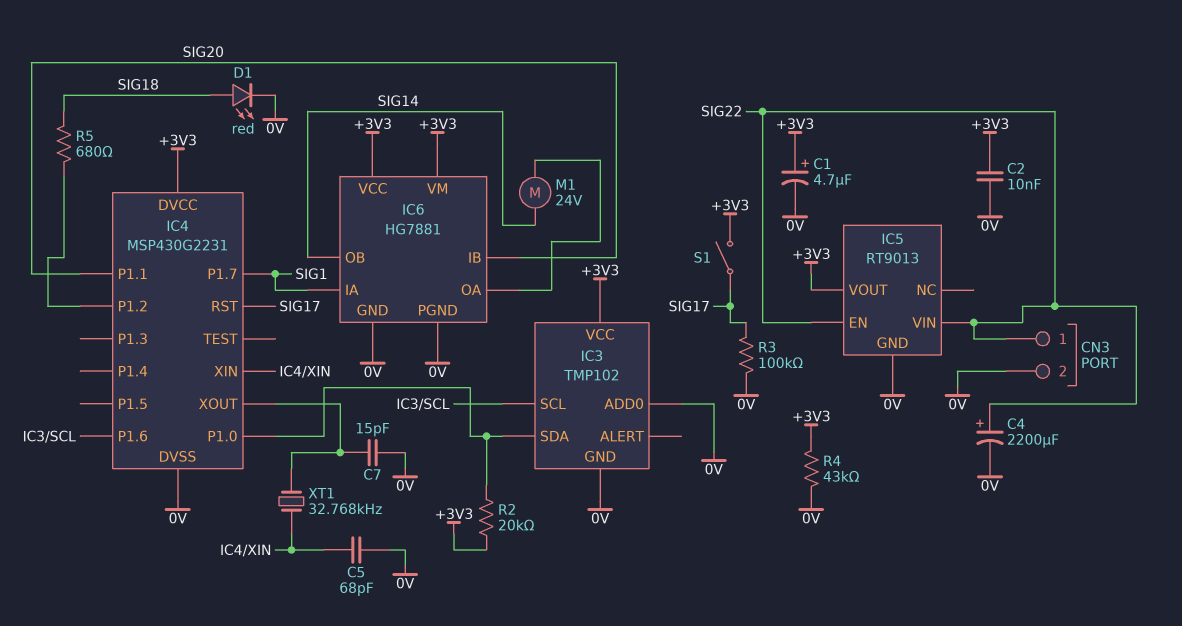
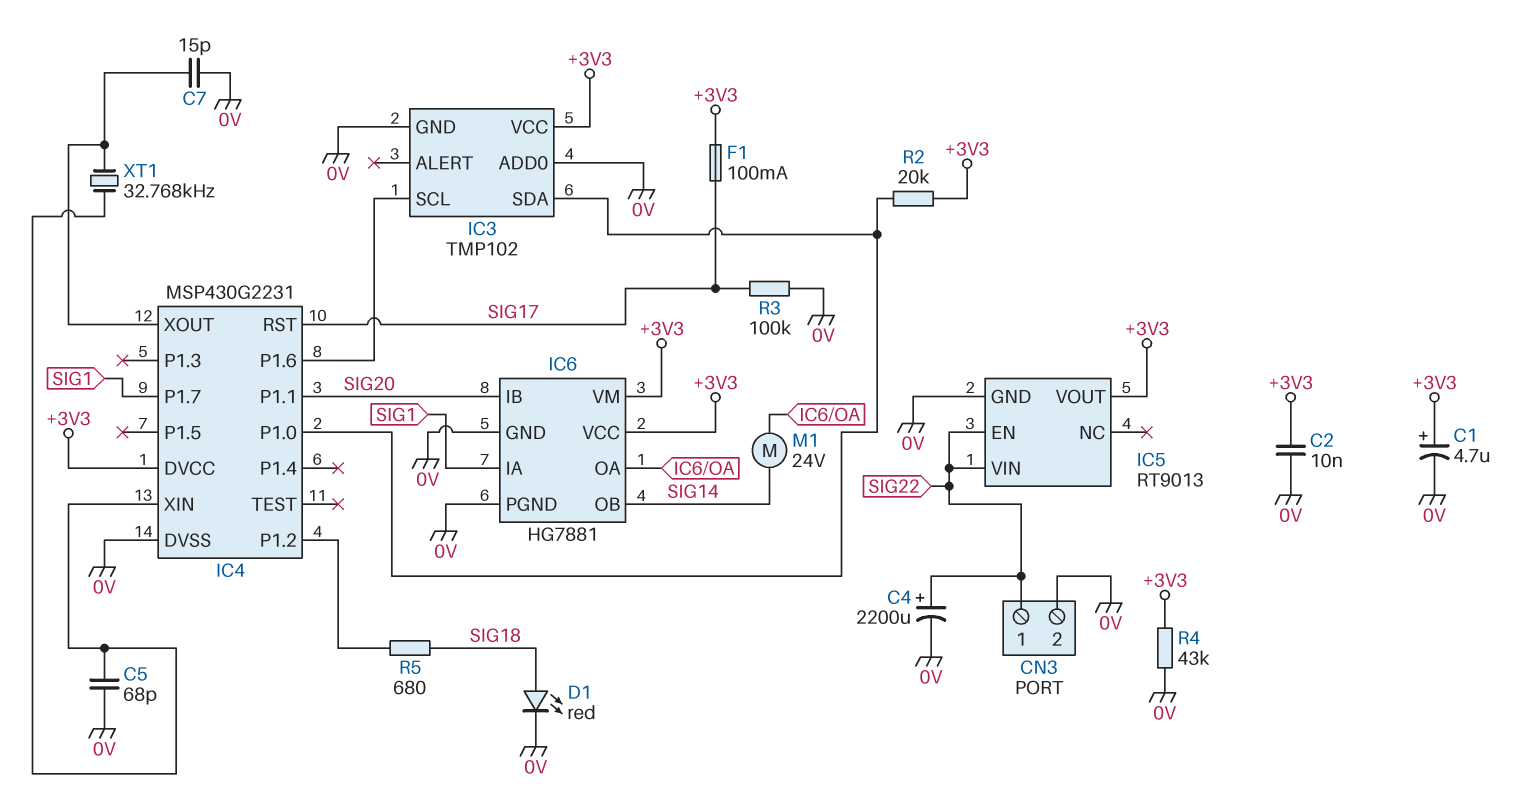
F1: none -> 100mA (+3V3, SIG17)
S1: switch (+3V3, SIG17) -> none

